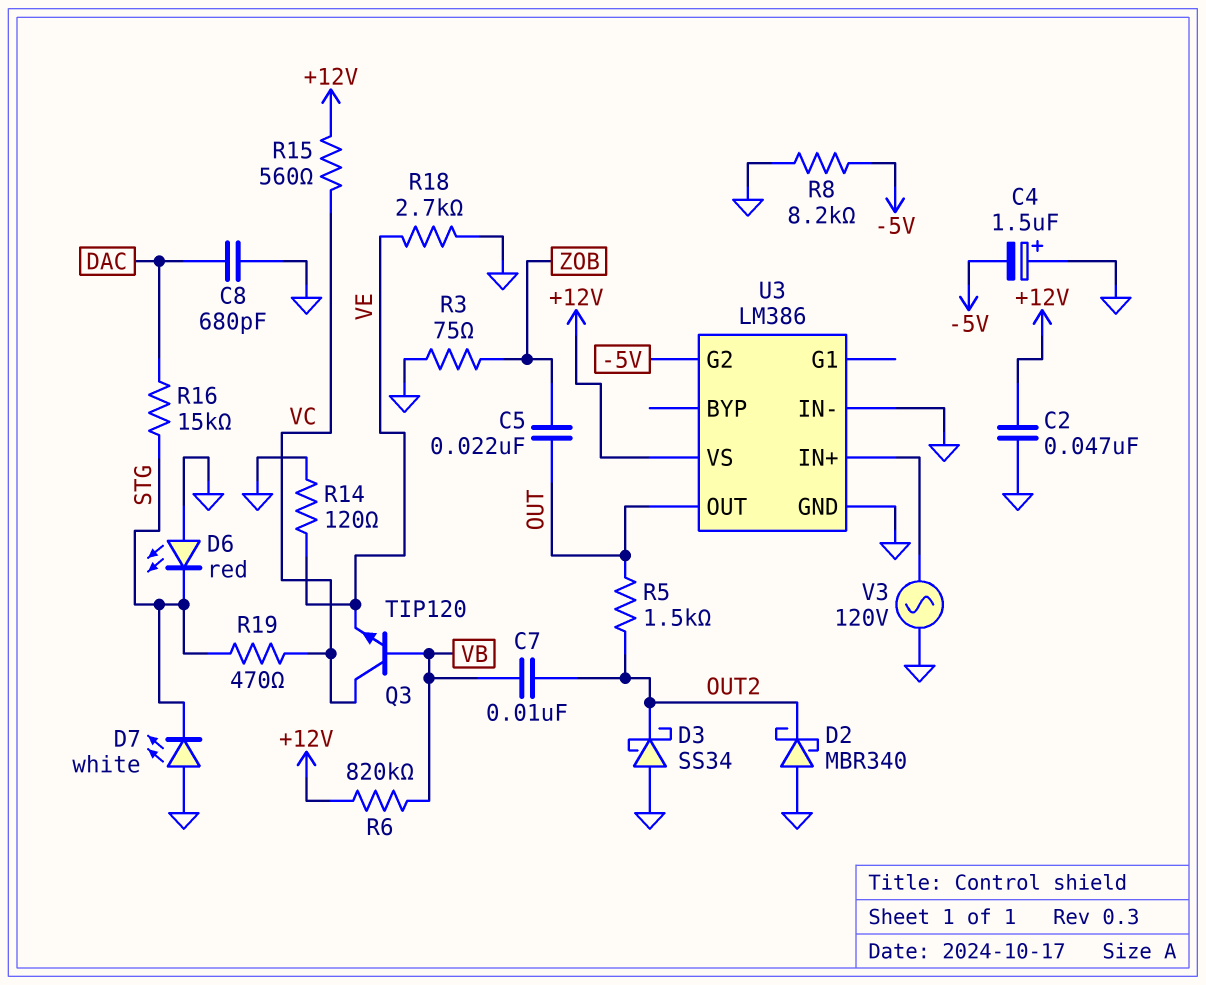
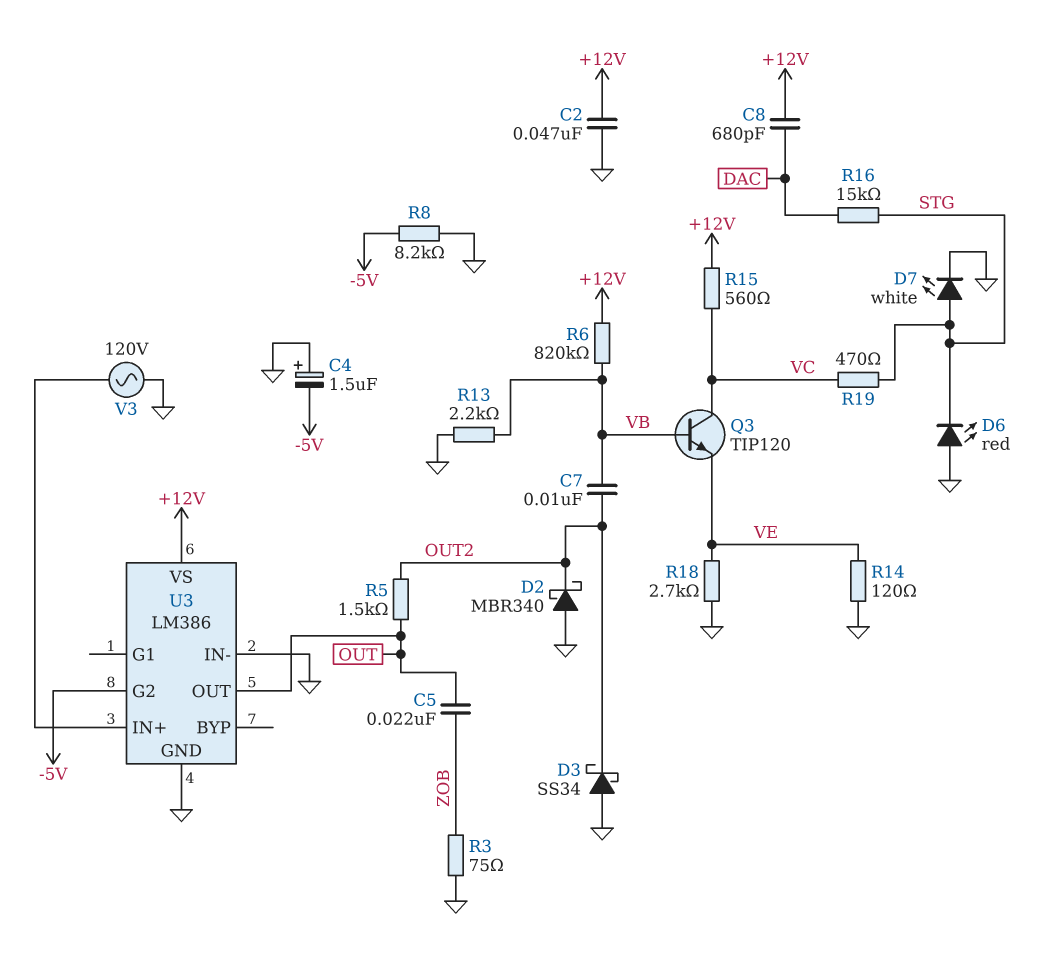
C8: 680pF (DAC, GND) -> 680pF (+12V, DAC)
D7: LED white (A GND, K STG) -> LED white (A STG, K GND)
R13: none -> 2.2k (GND, VB)

